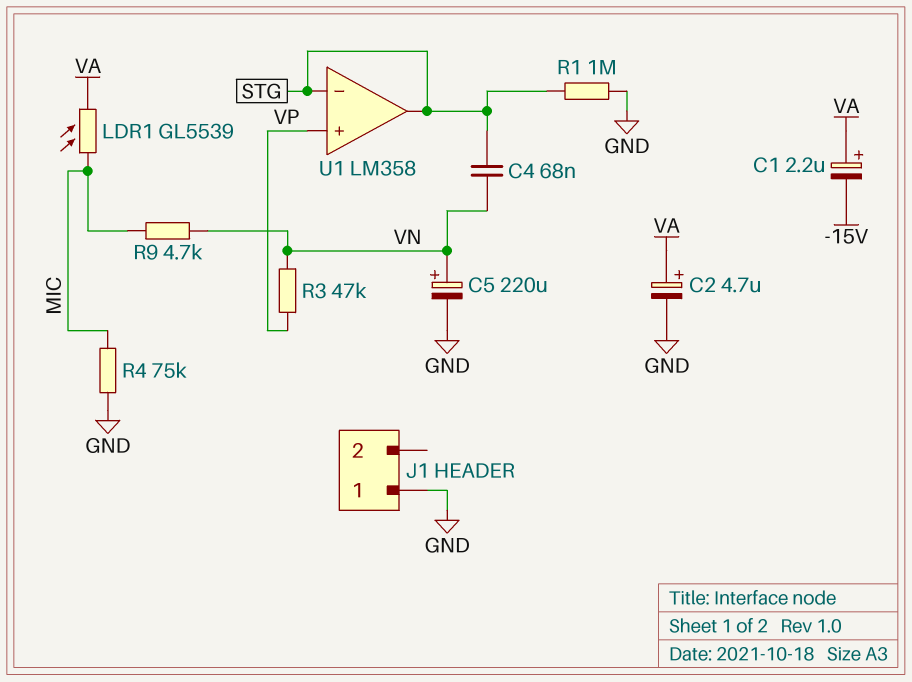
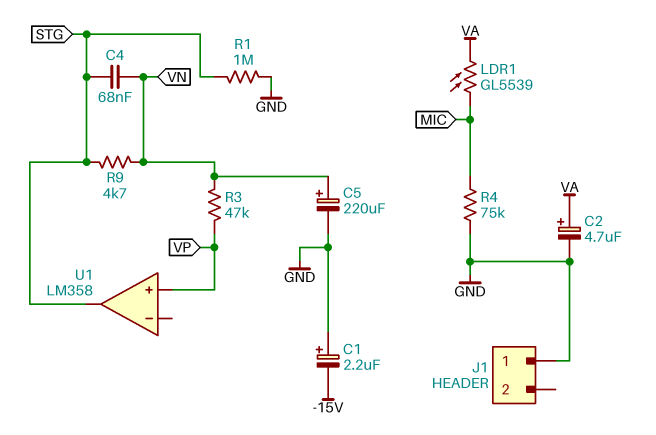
C1: 2.2uF (plus VA, minus -15V) -> 2.2uF (plus GND, minus -15V)
R9: 4.7k (MIC, VN) -> 4.7k (STG, VN)
U1 pin in-: STG -> none

